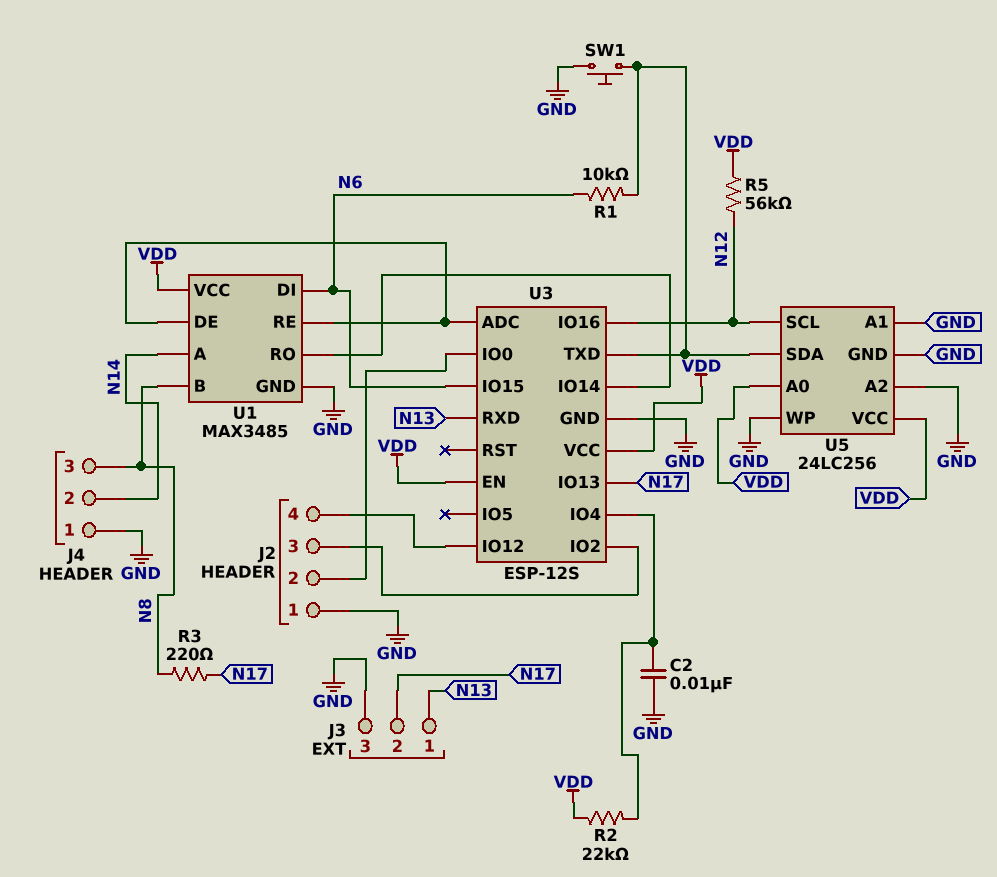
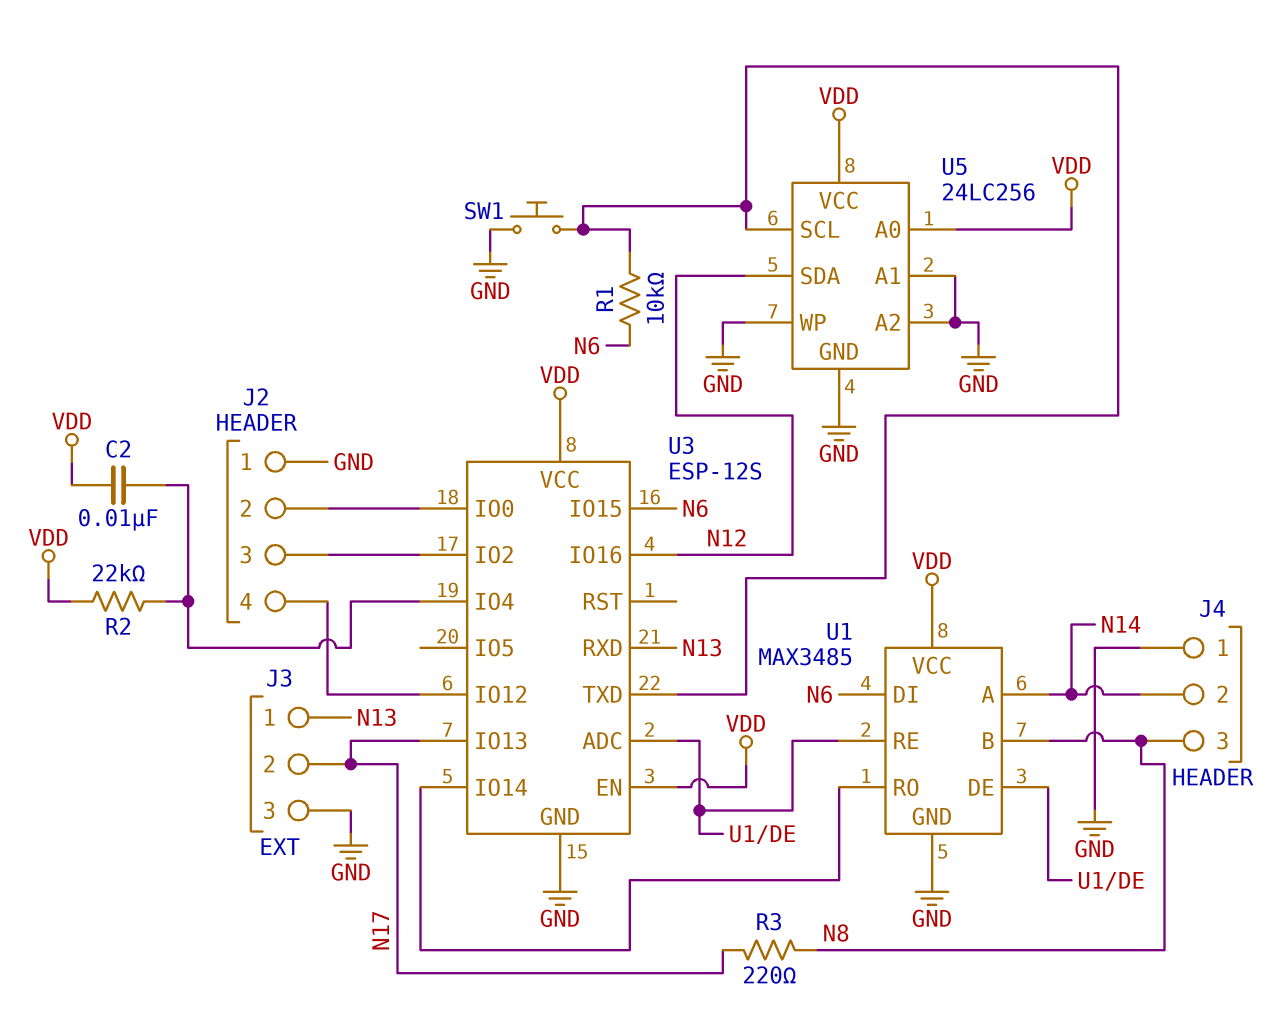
C2: 10nF (GND, U3/IO4) -> 10nF (U3/IO4, VDD)
R5: 56k (N12, VDD) -> none
U5 pin SCL: N12 -> U3/TXD
U5 pin SDA: U3/TXD -> N12

